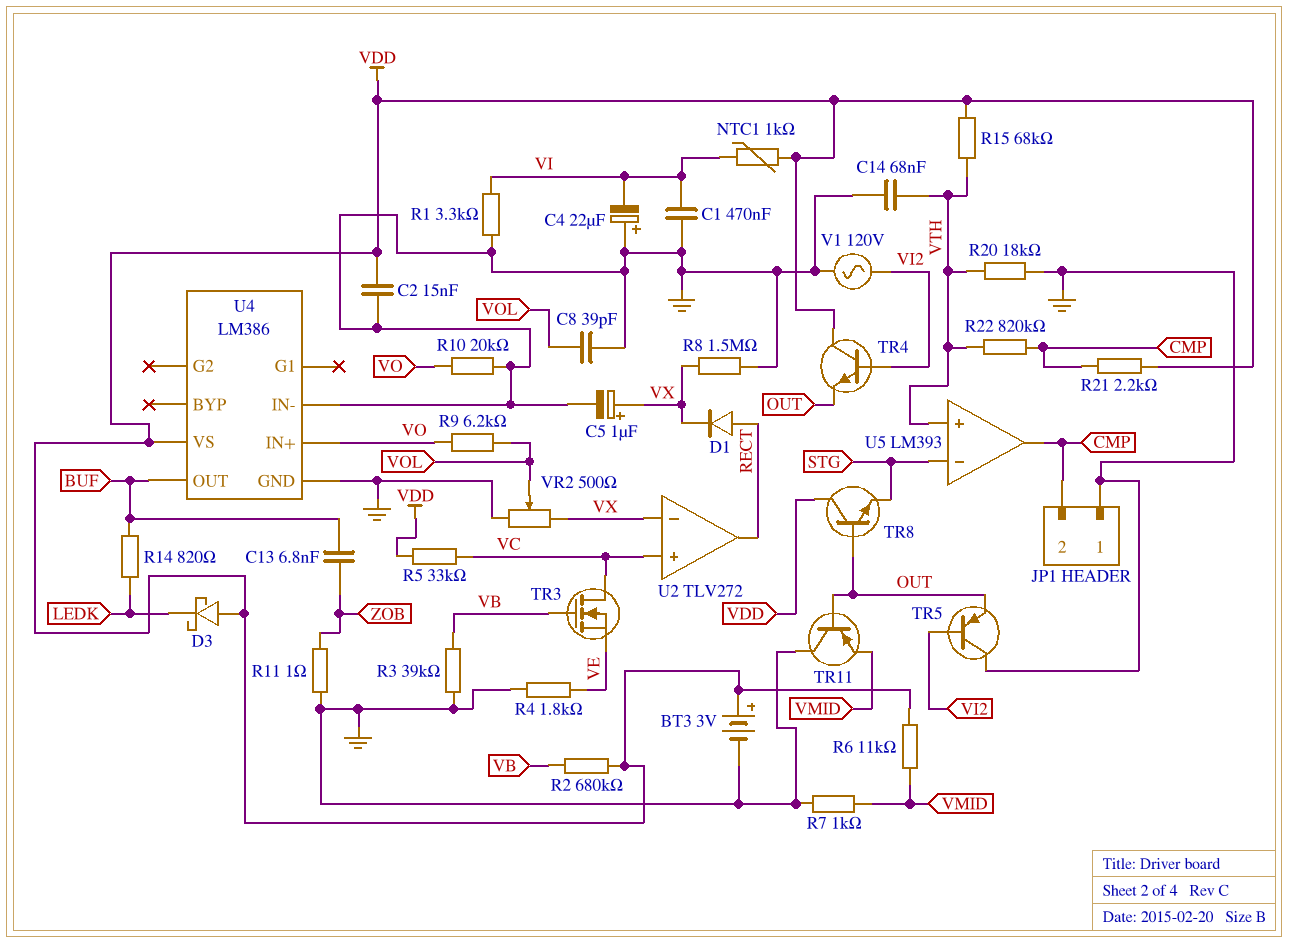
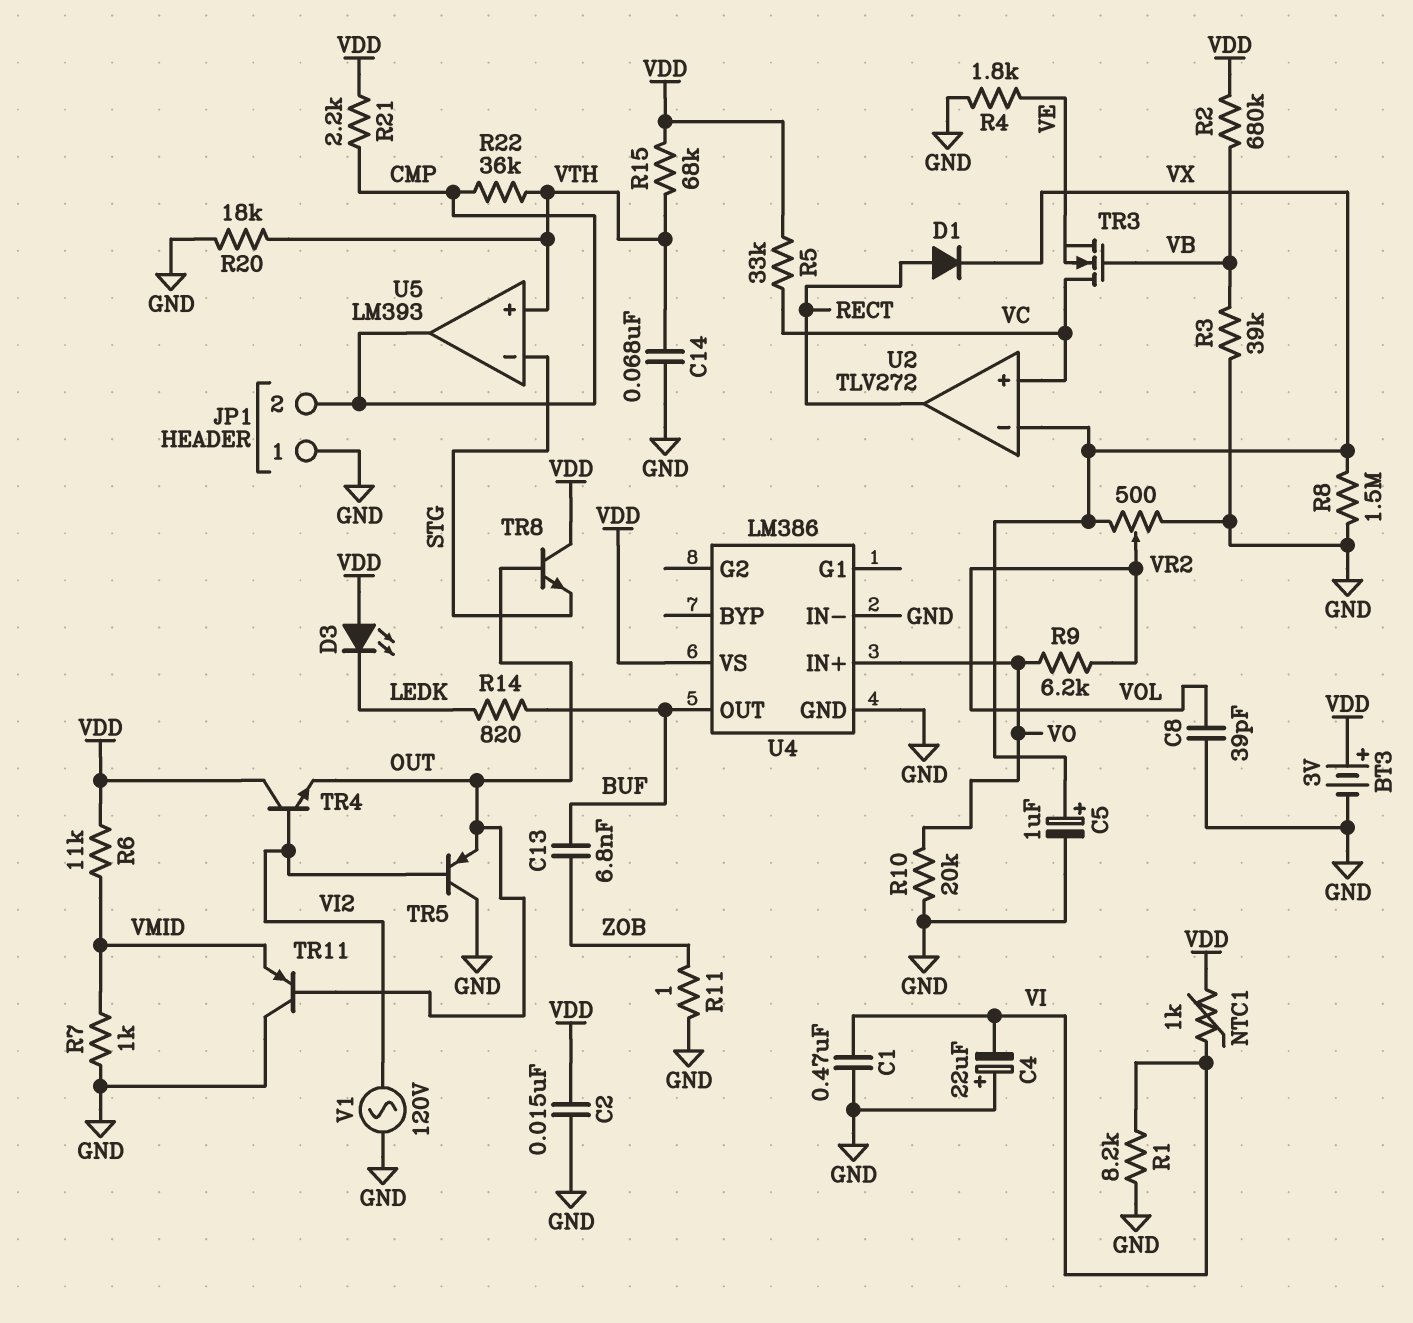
D3: schottky (A VDD, K LEDK) -> LED (A VDD, K LEDK)
R1: 3.3k (GND, VI) -> 8.2k (GND, VI)
R22: 820k (CMP, VTH) -> 36k (CMP, VTH)

